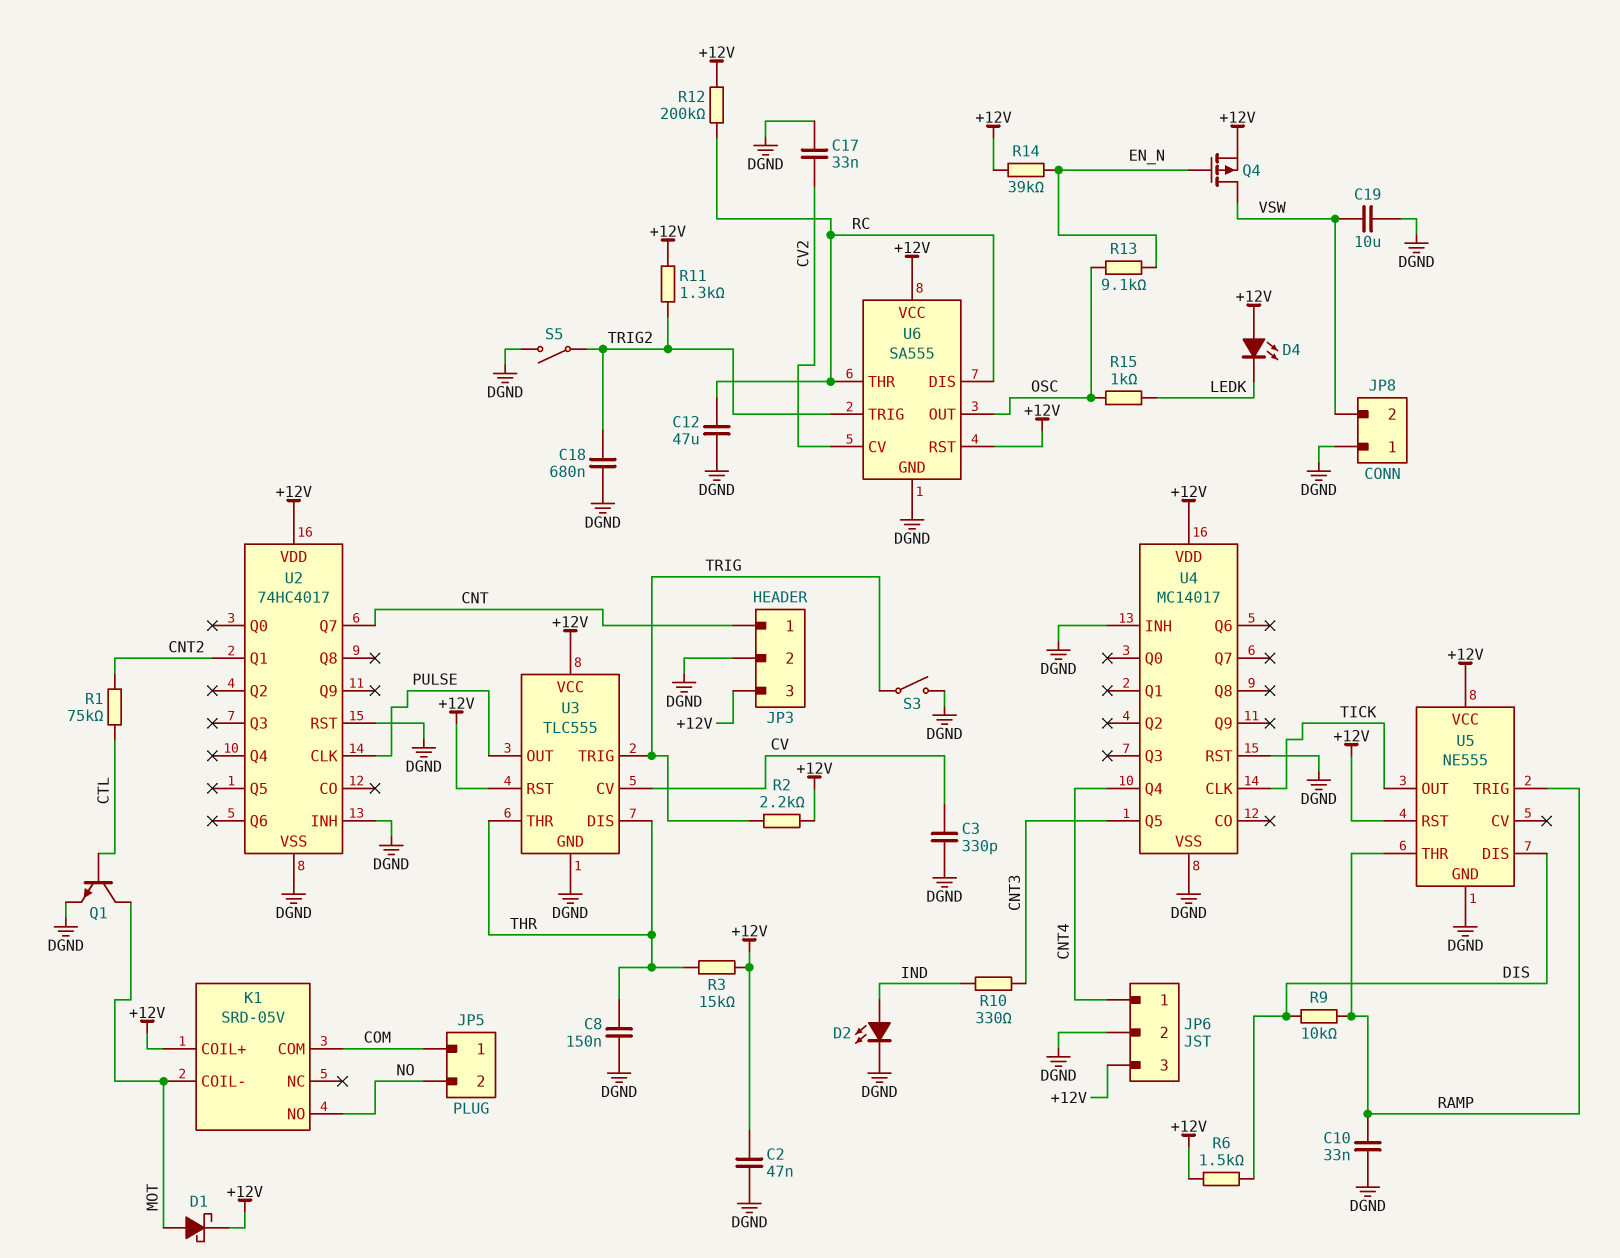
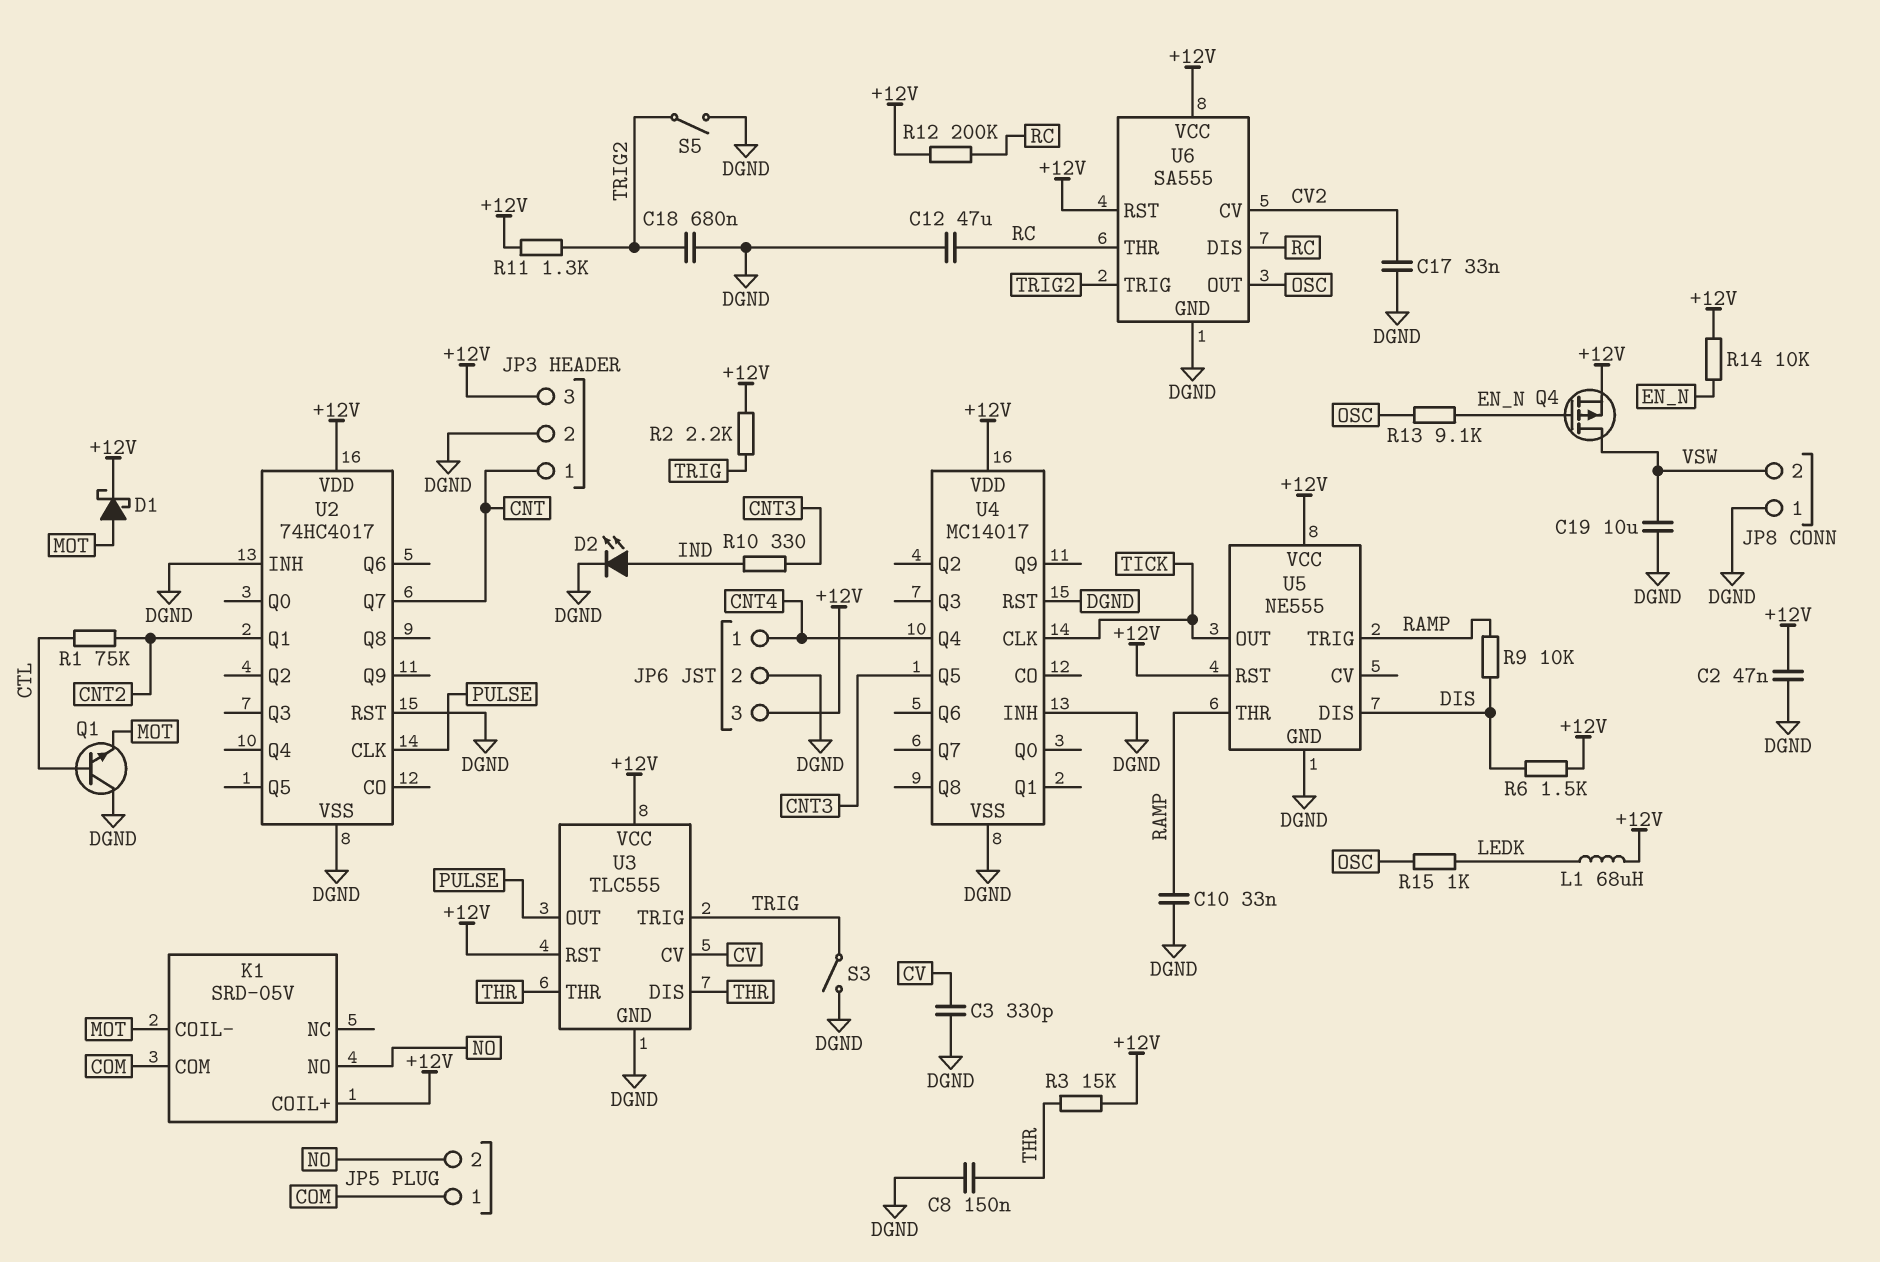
D4: LED (A +12V, K LEDK) -> none
L1: none -> 68uH (+12V, LEDK)
Q1: NPN (B CTL, C MOT, E DGND) -> NPN (B CTL, C DGND, E MOT)
R14: 39k (+12V, EN_N) -> 10k (+12V, EN_N)

